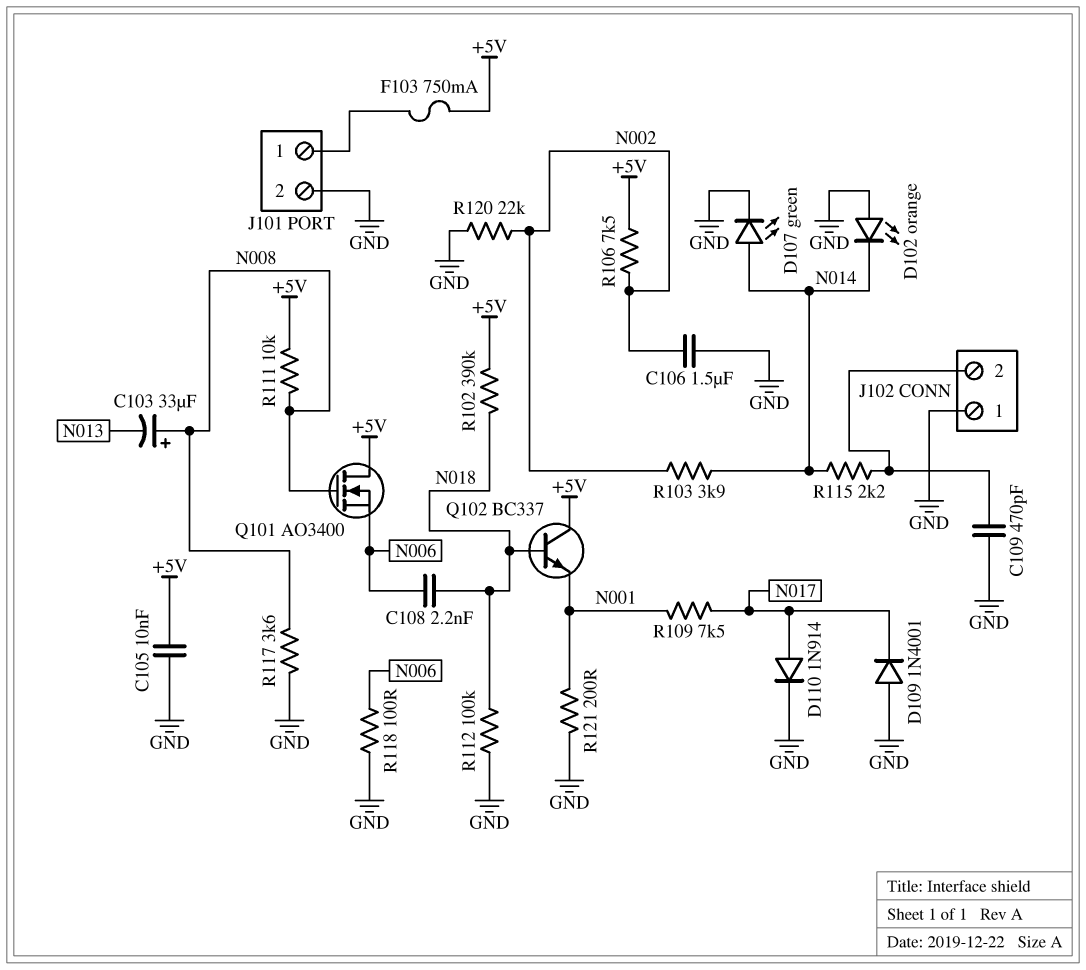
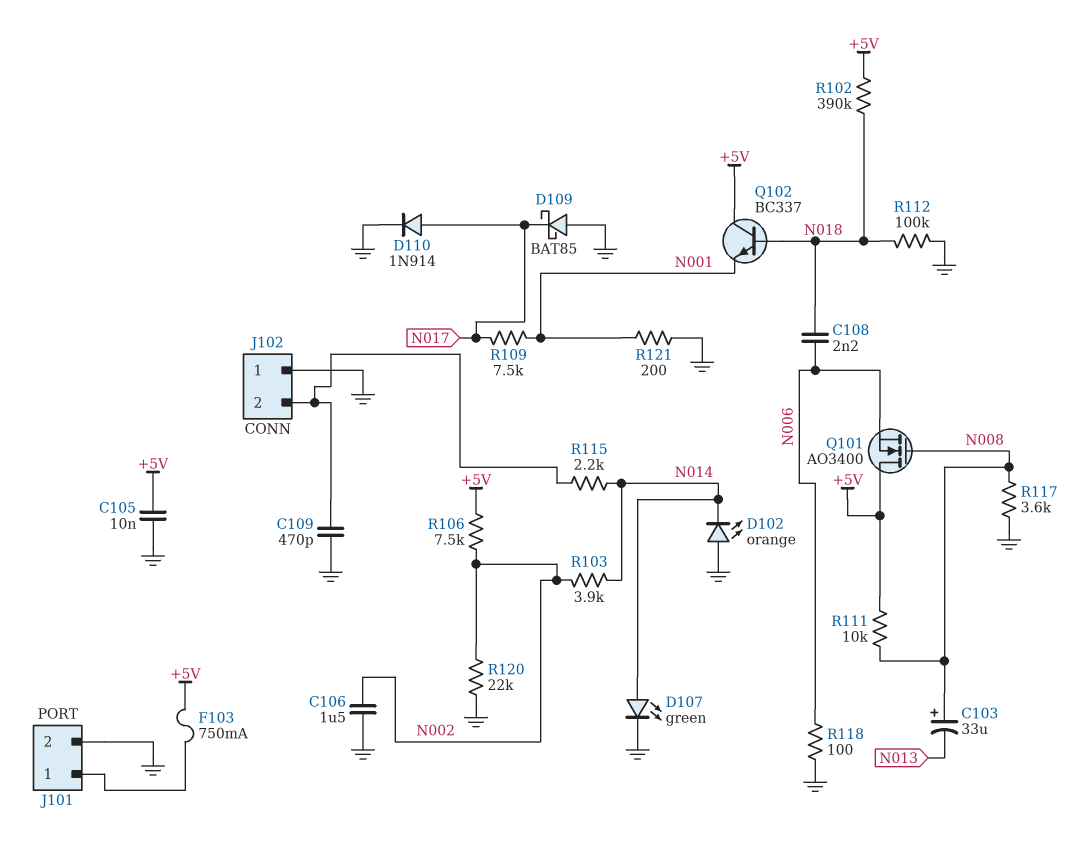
D109: diode 1N4001 (A GND, K N017) -> schottky BAT85 (A GND, K N017)

